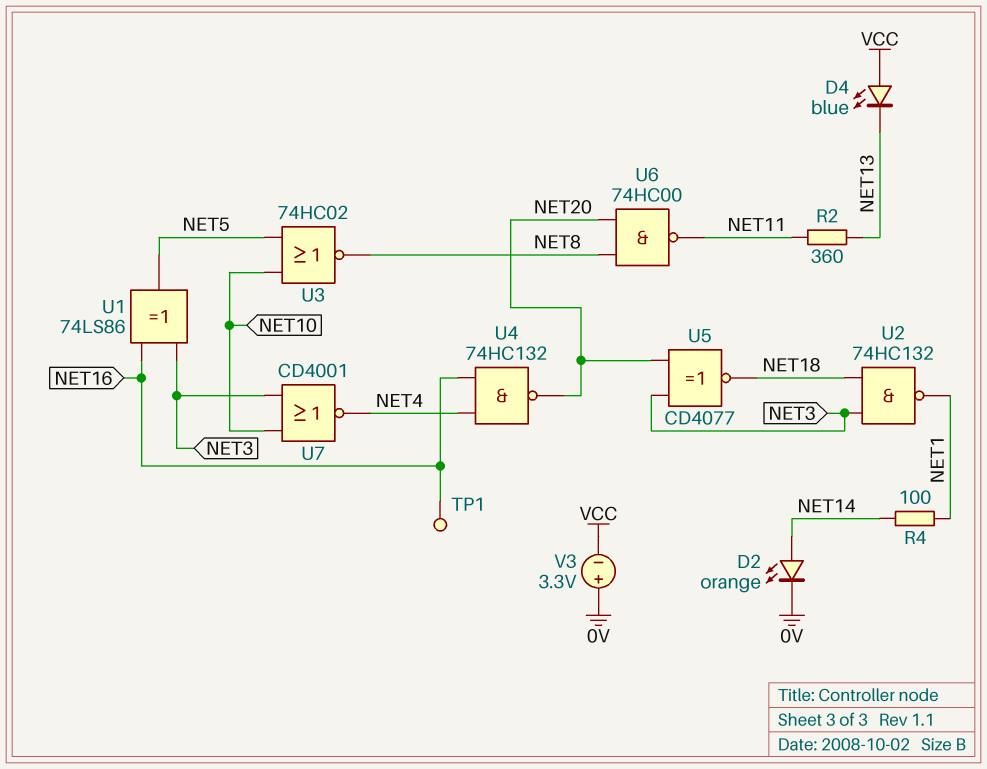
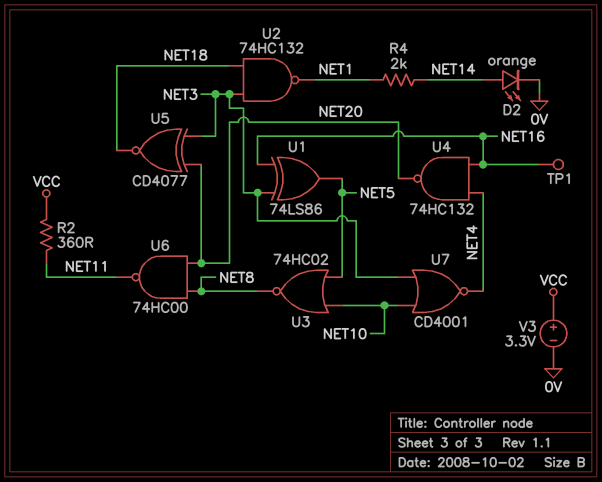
D4: LED blue (A VCC, K NET13) -> none
R2: 360 (NET11, NET13) -> 360 (NET11, VCC)
R4: 100 (NET1, NET14) -> 2k (NET1, NET14)
V3: 3.3V (plus 0V, minus VCC) -> 3.3V (plus VCC, minus 0V)

